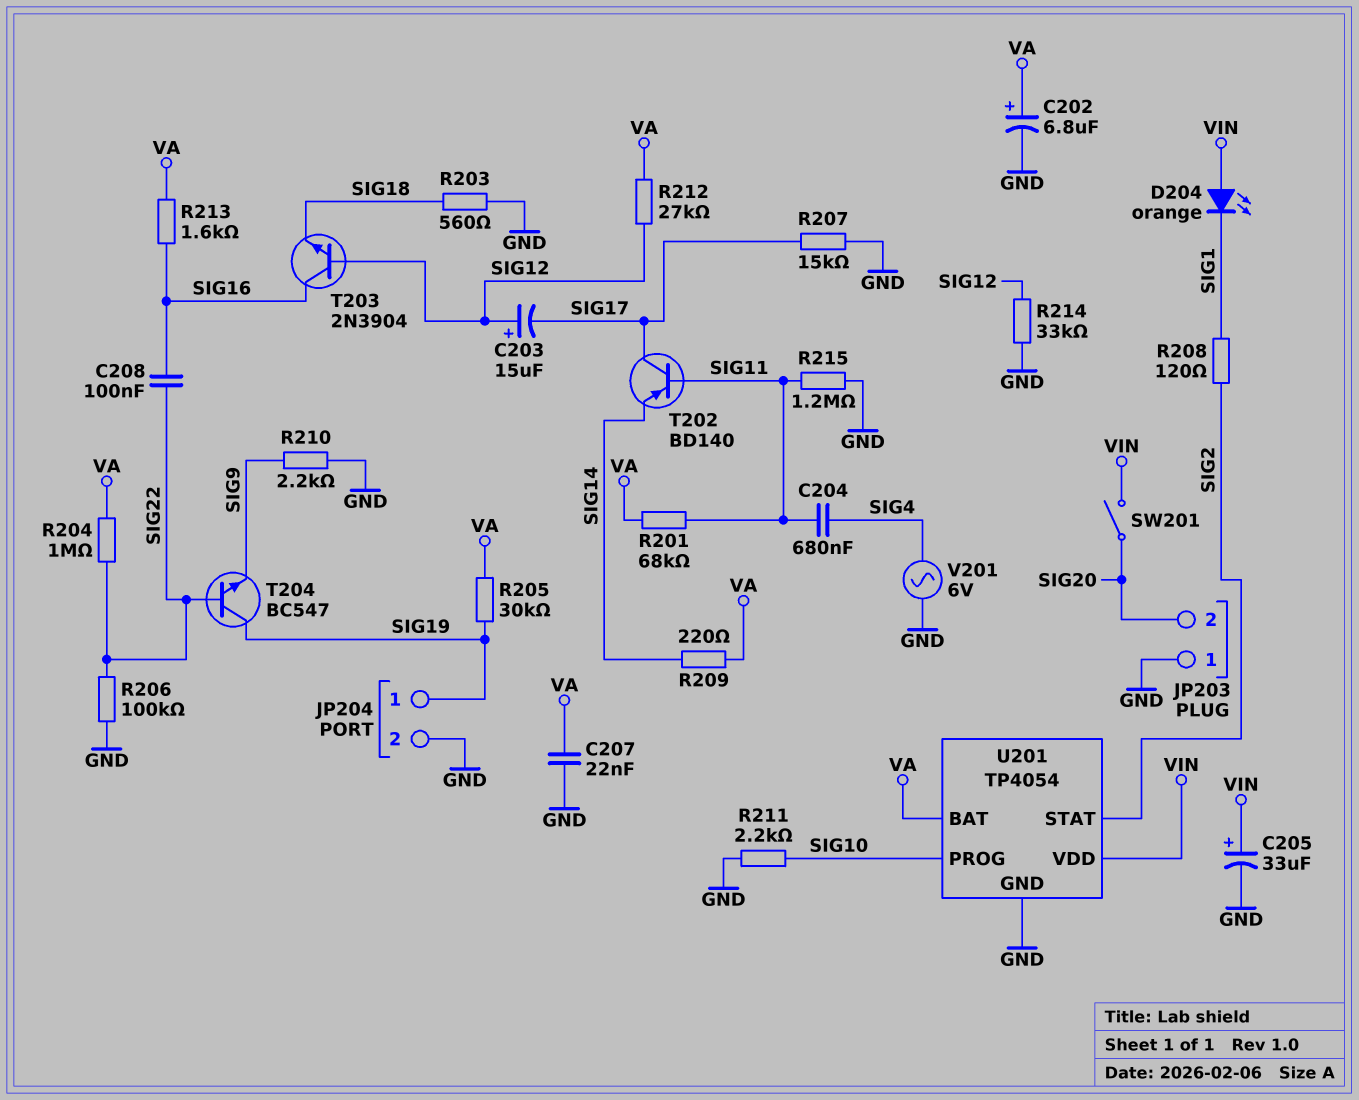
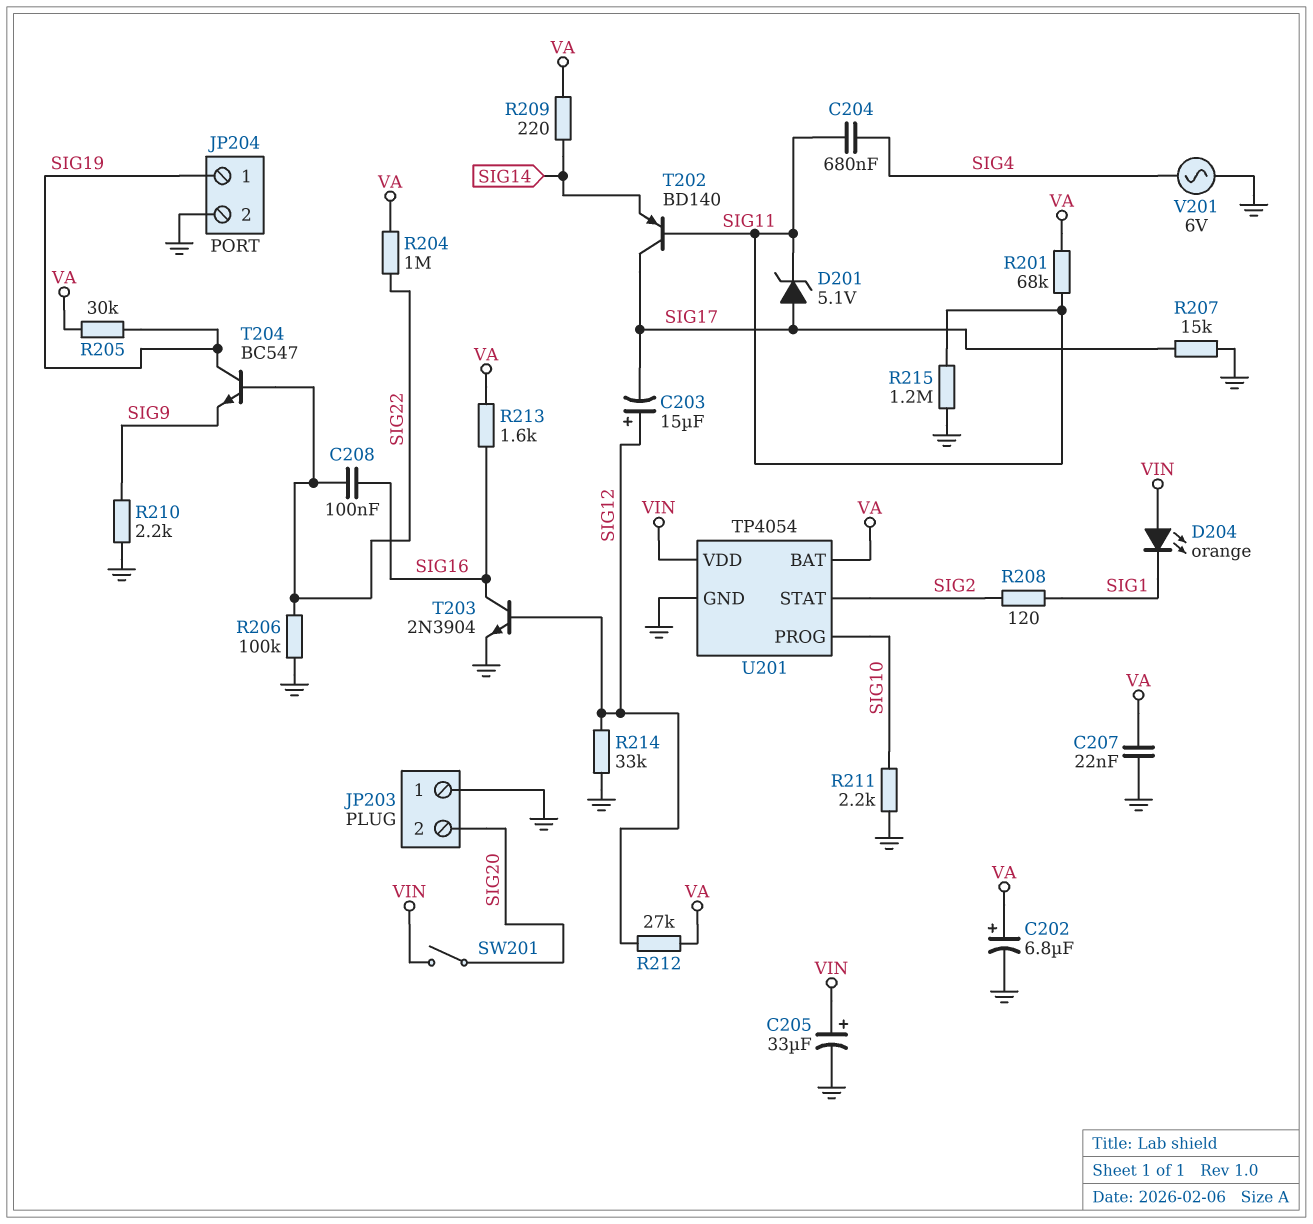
D201: none -> zener 5.1V (A SIG17, K SIG11)
R203: 560 (GND, SIG18) -> none
T203: NPN 2N3904 (B SIG12, C SIG16, E SIG18) -> NPN 2N3904 (B SIG12, C SIG16, E GND)

